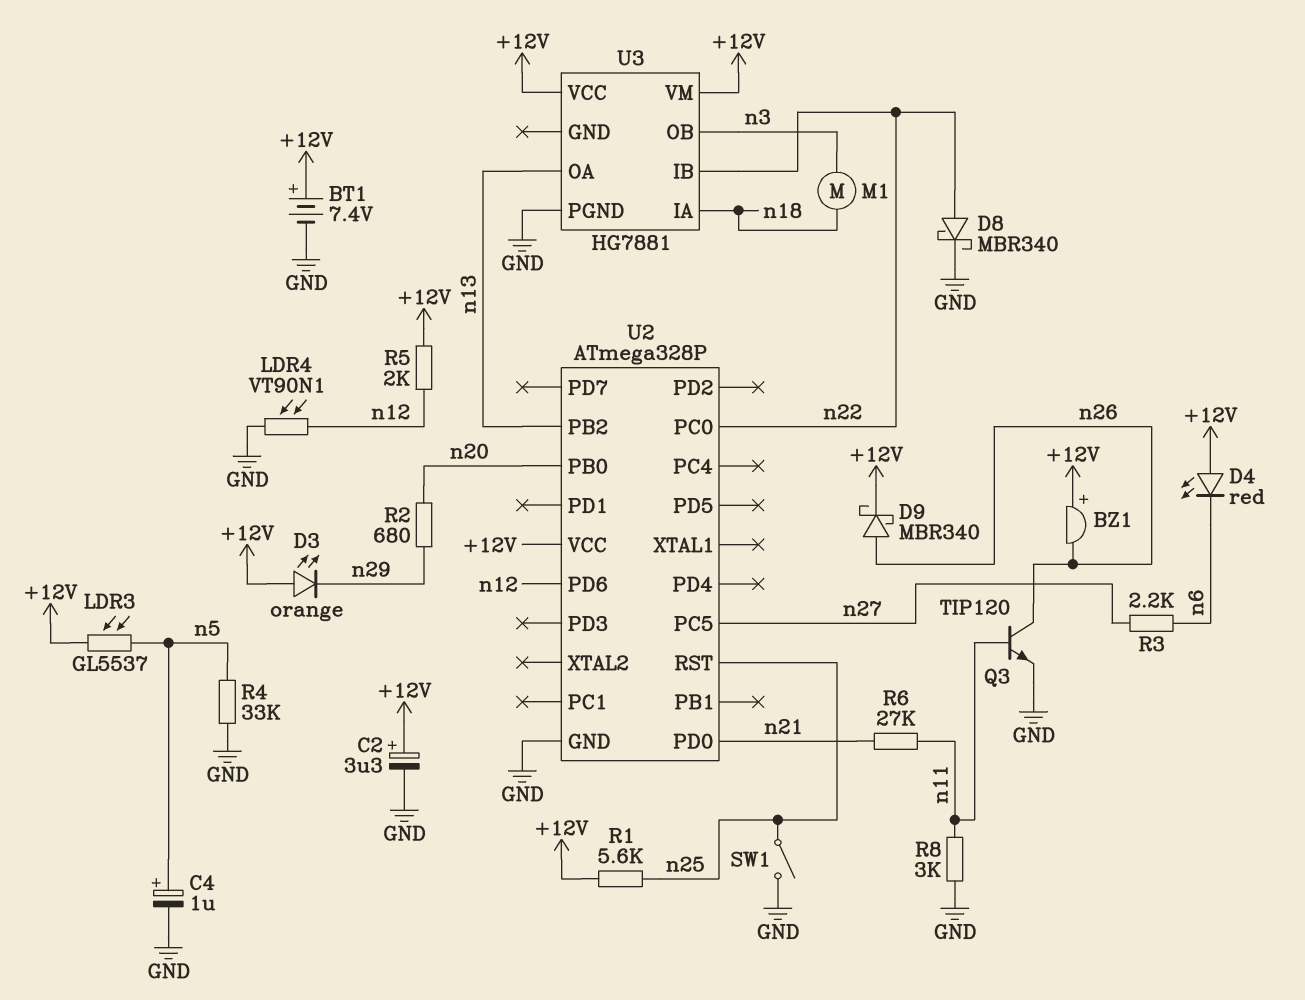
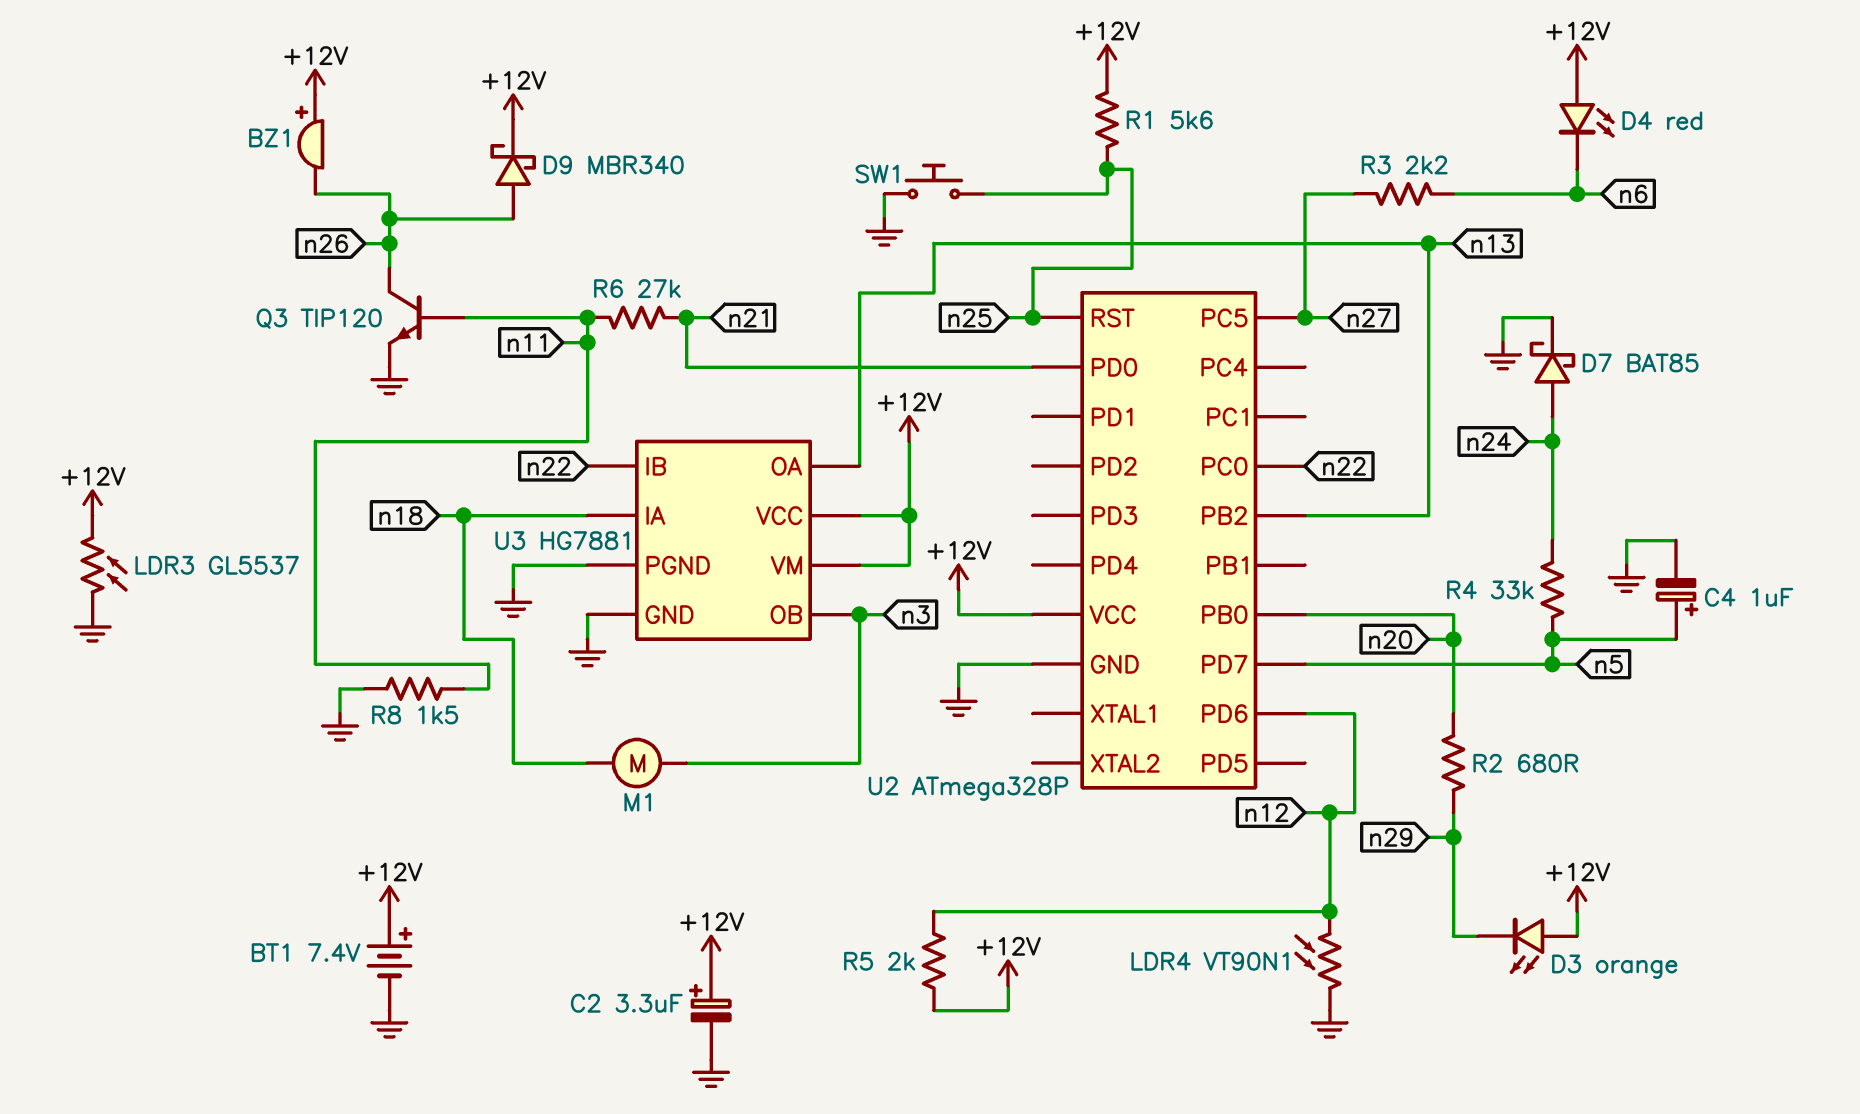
D7: none -> schottky BAT85 (A n24, K GND)
D8: schottky MBR340 (A n22, K GND) -> none
LDR3: GL5537 (+12V, n5) -> GL5537 (+12V, GND)
R4: 33k (GND, n5) -> 33k (n5, n24)
R8: 3k (GND, n11) -> 1.5k (GND, n11)
SW1: switch (GND, n25) -> button (GND, n25)
U2 pin PD7: none -> n5
U3 pin GND: none -> GND

